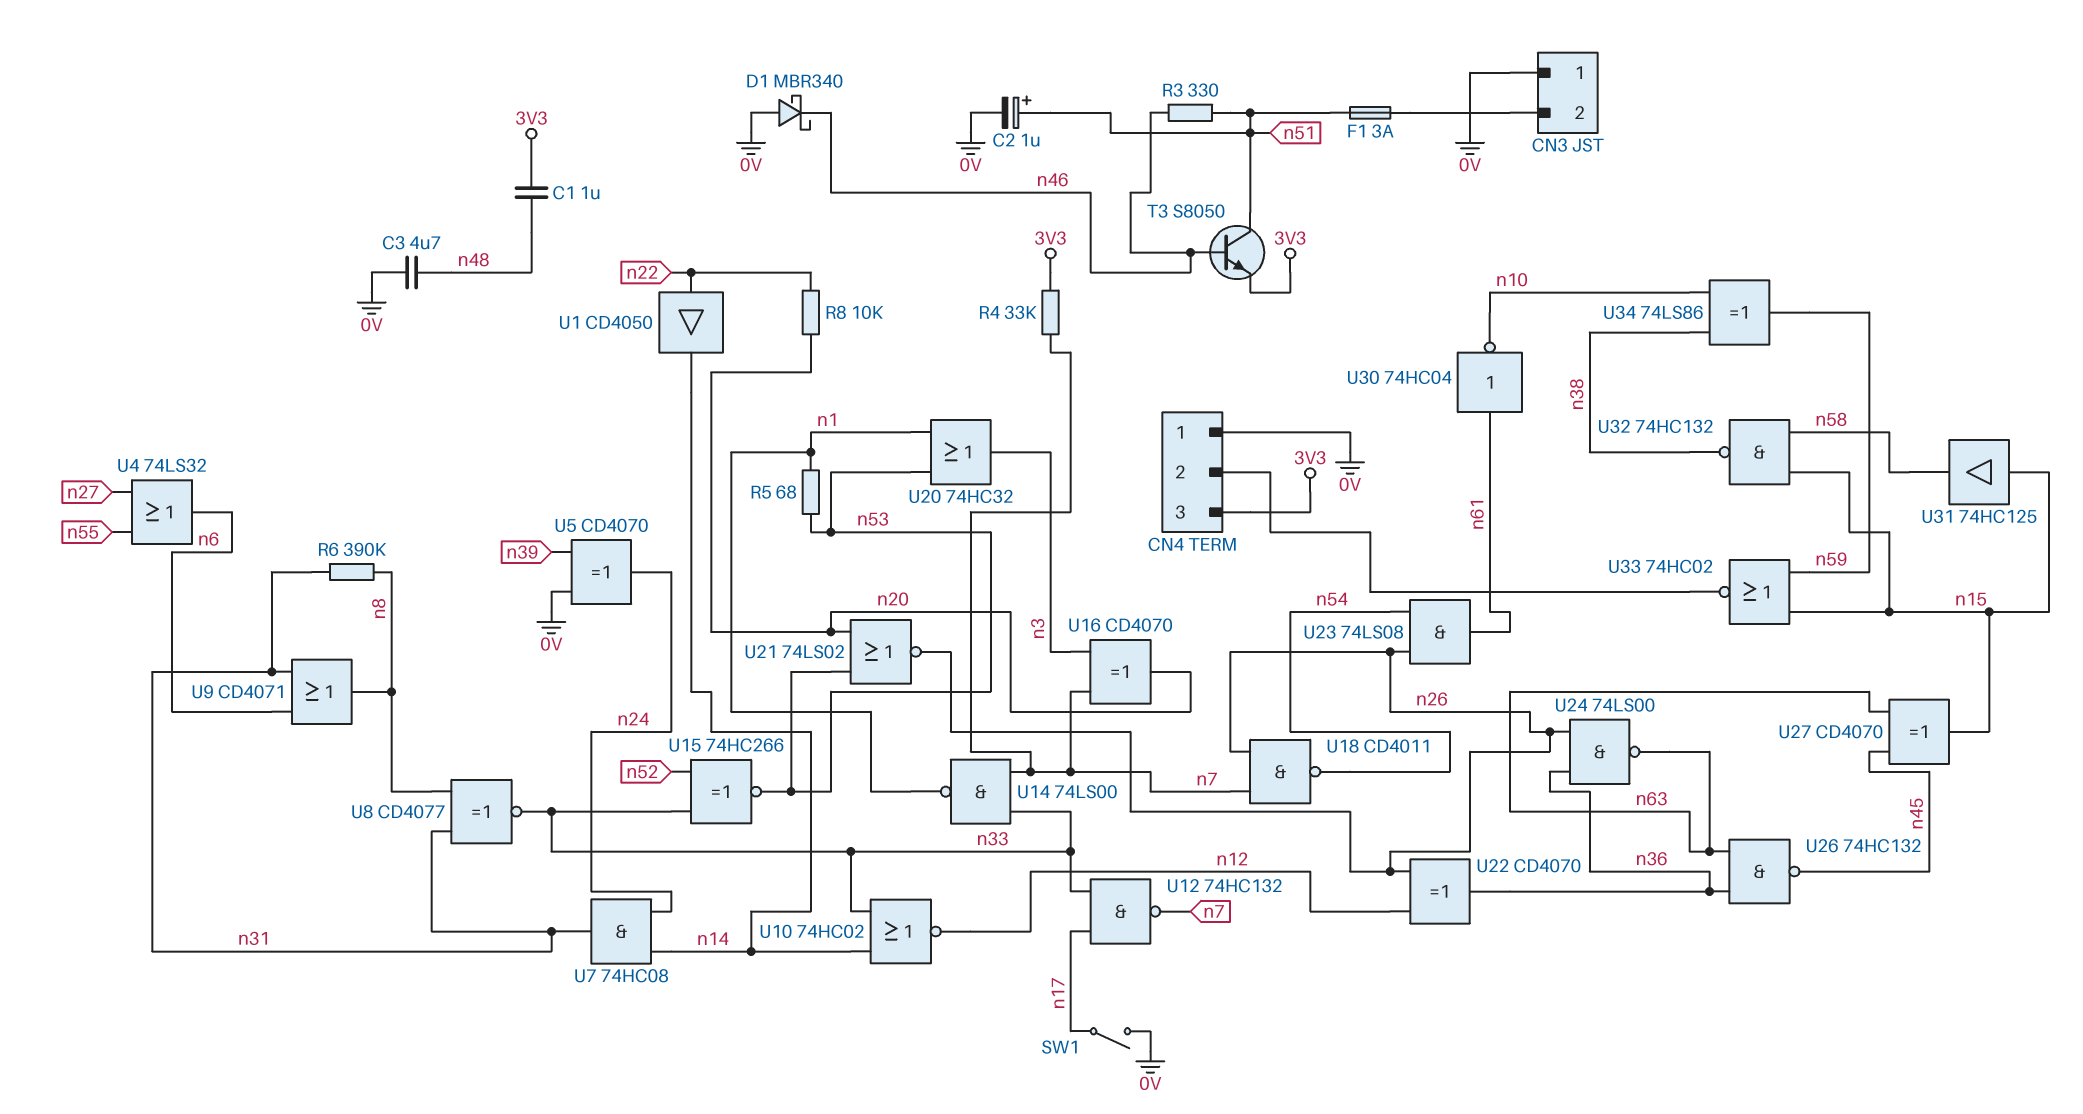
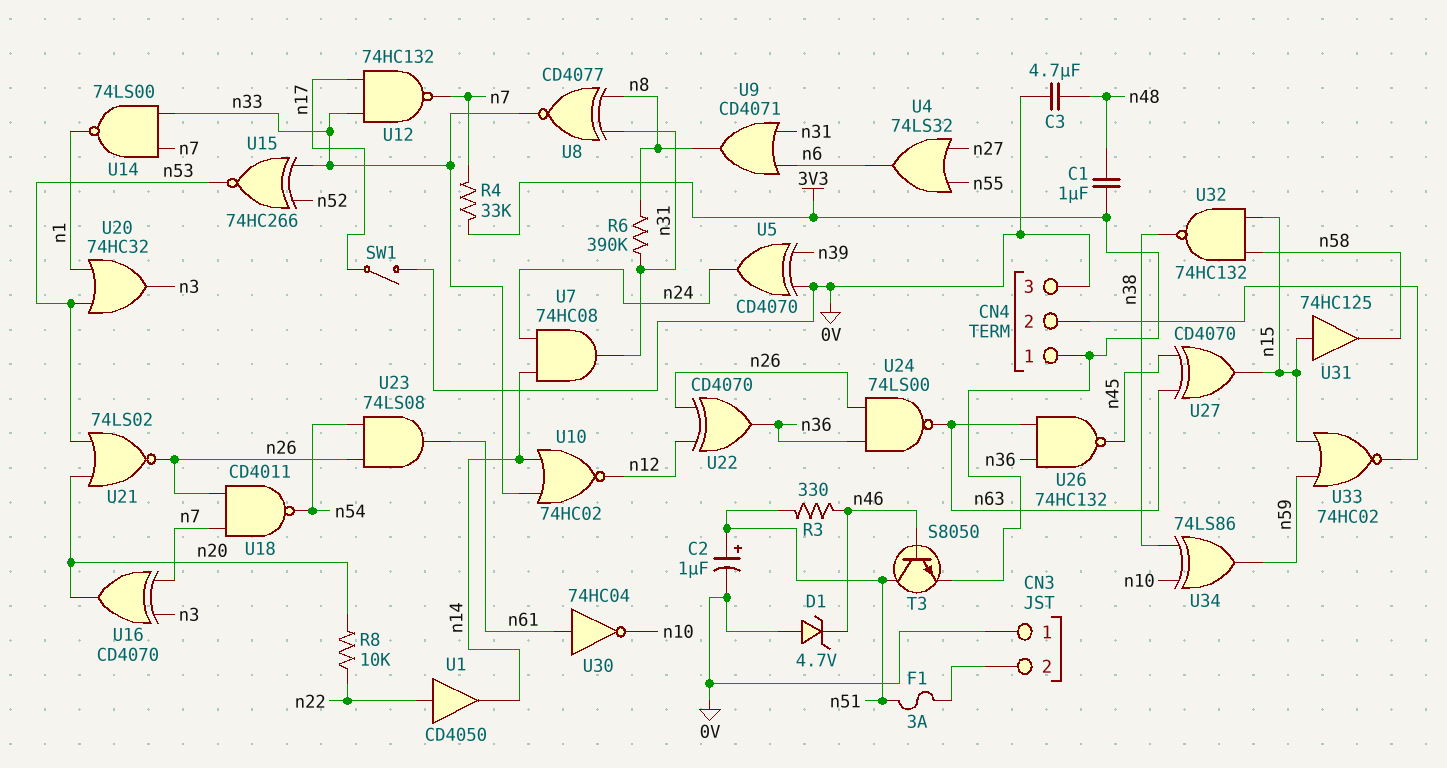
CN4 pin 1: 0V -> 3V3
CN4 pin 3: 3V3 -> 0V
D1: schottky MBR340 (A 0V, K n46) -> zener 4.7V (A 0V, K n46)
R5: 68 (n1, n53) -> none

